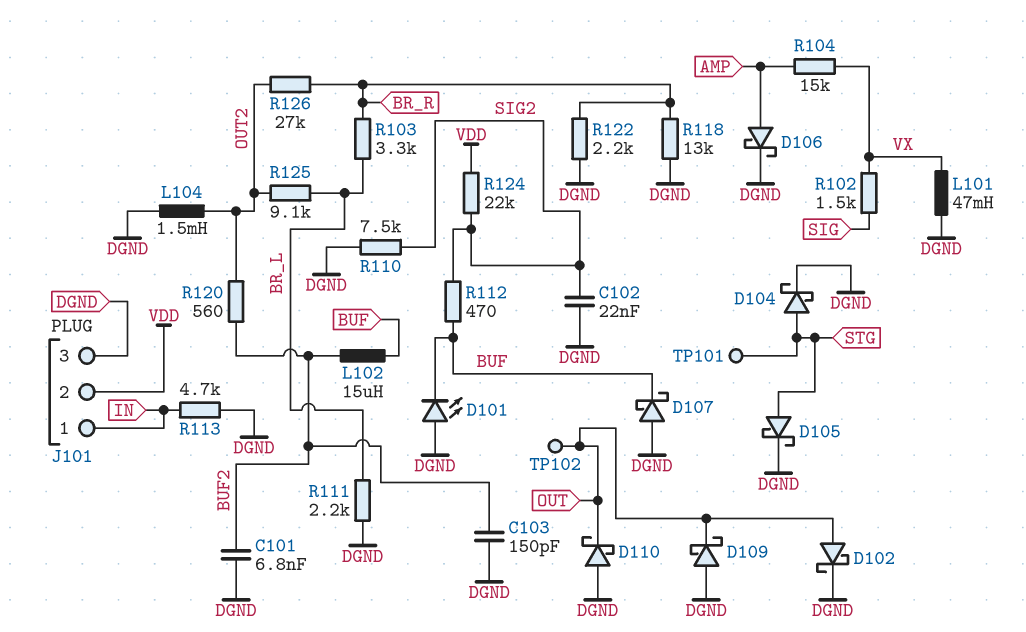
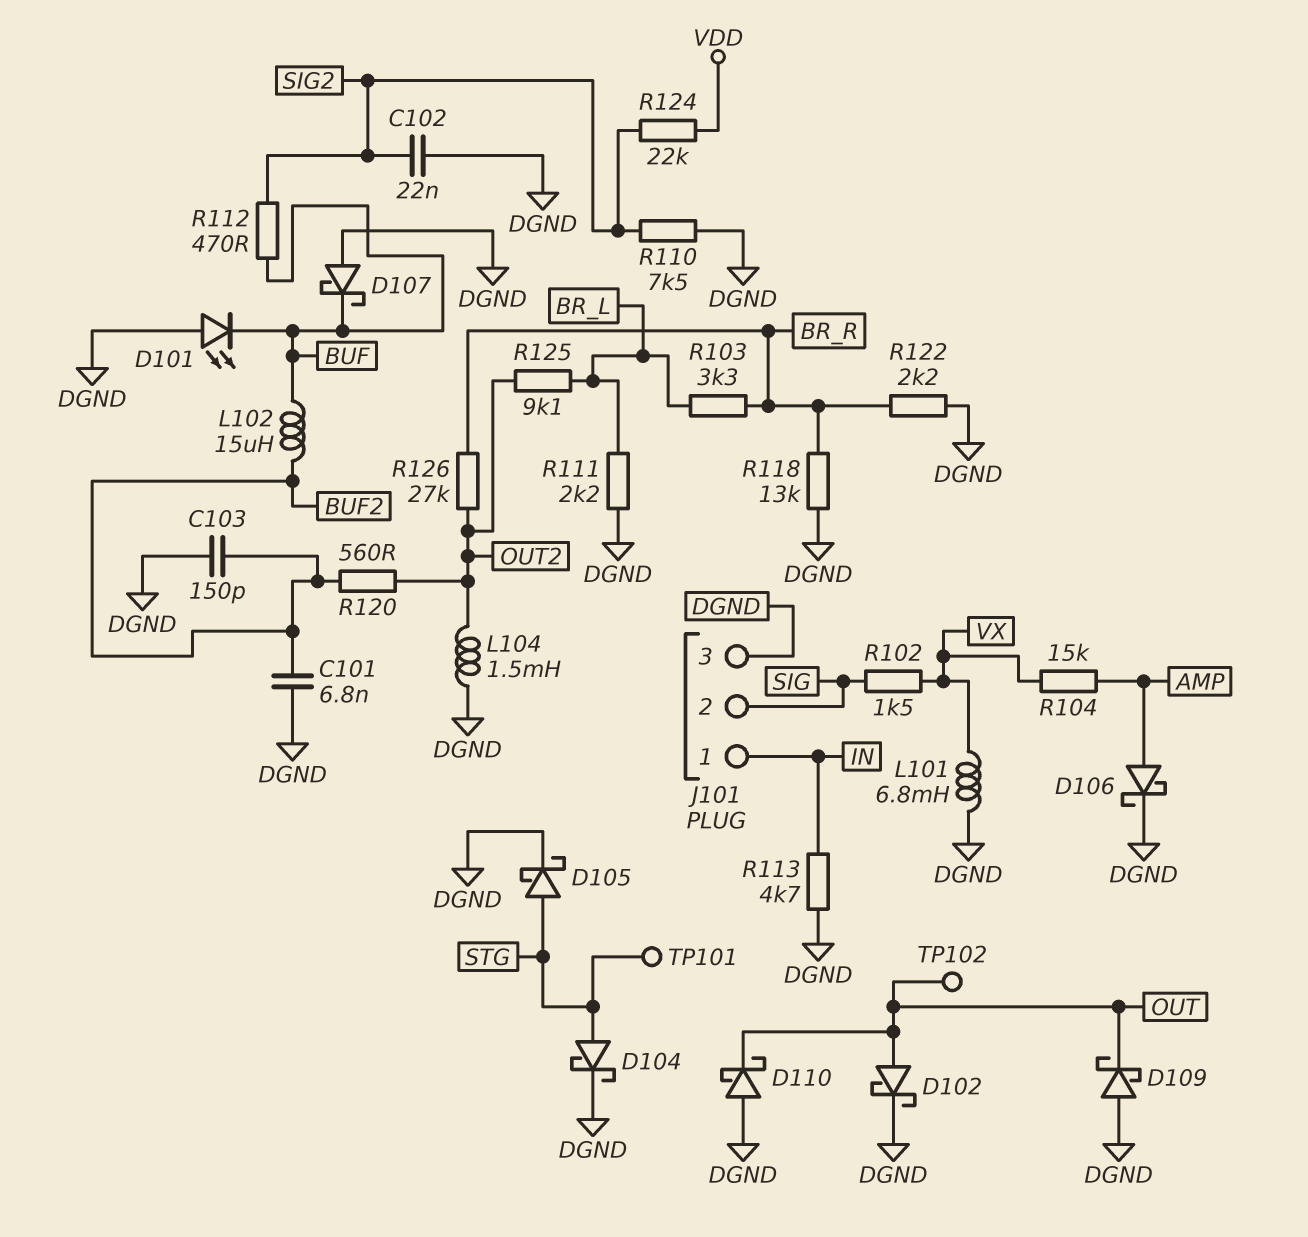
J101 pin 2: VDD -> SIG
L101: 47mH (DGND, VX) -> 6.8mH (DGND, VX)

